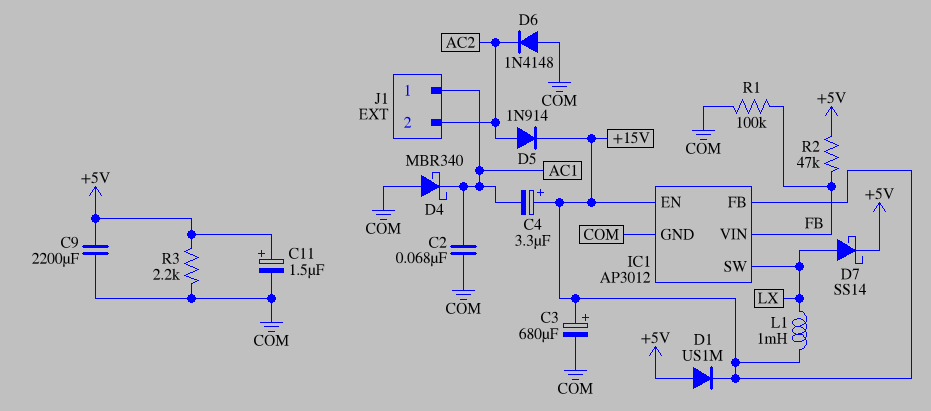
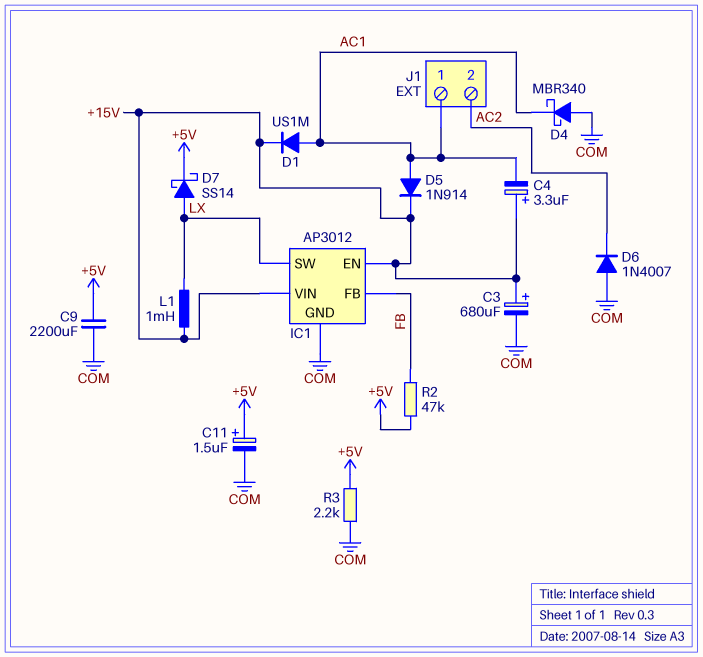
C2: 68nF (AC1, COM) -> none
D1: diode US1M (A +5V, K +15V) -> diode US1M (A AC1, K +15V)
D5: diode 1N914 (A AC2, K +15V) -> diode 1N914 (A AC1, K +15V)
D6: diode 1N4148 (A COM, K AC2) -> diode 1N4007 (A COM, K AC2)
IC1 pin FB: +15V -> FB
IC1 pin VIN: FB -> +15V
R1: 100k (COM, FB) -> none

